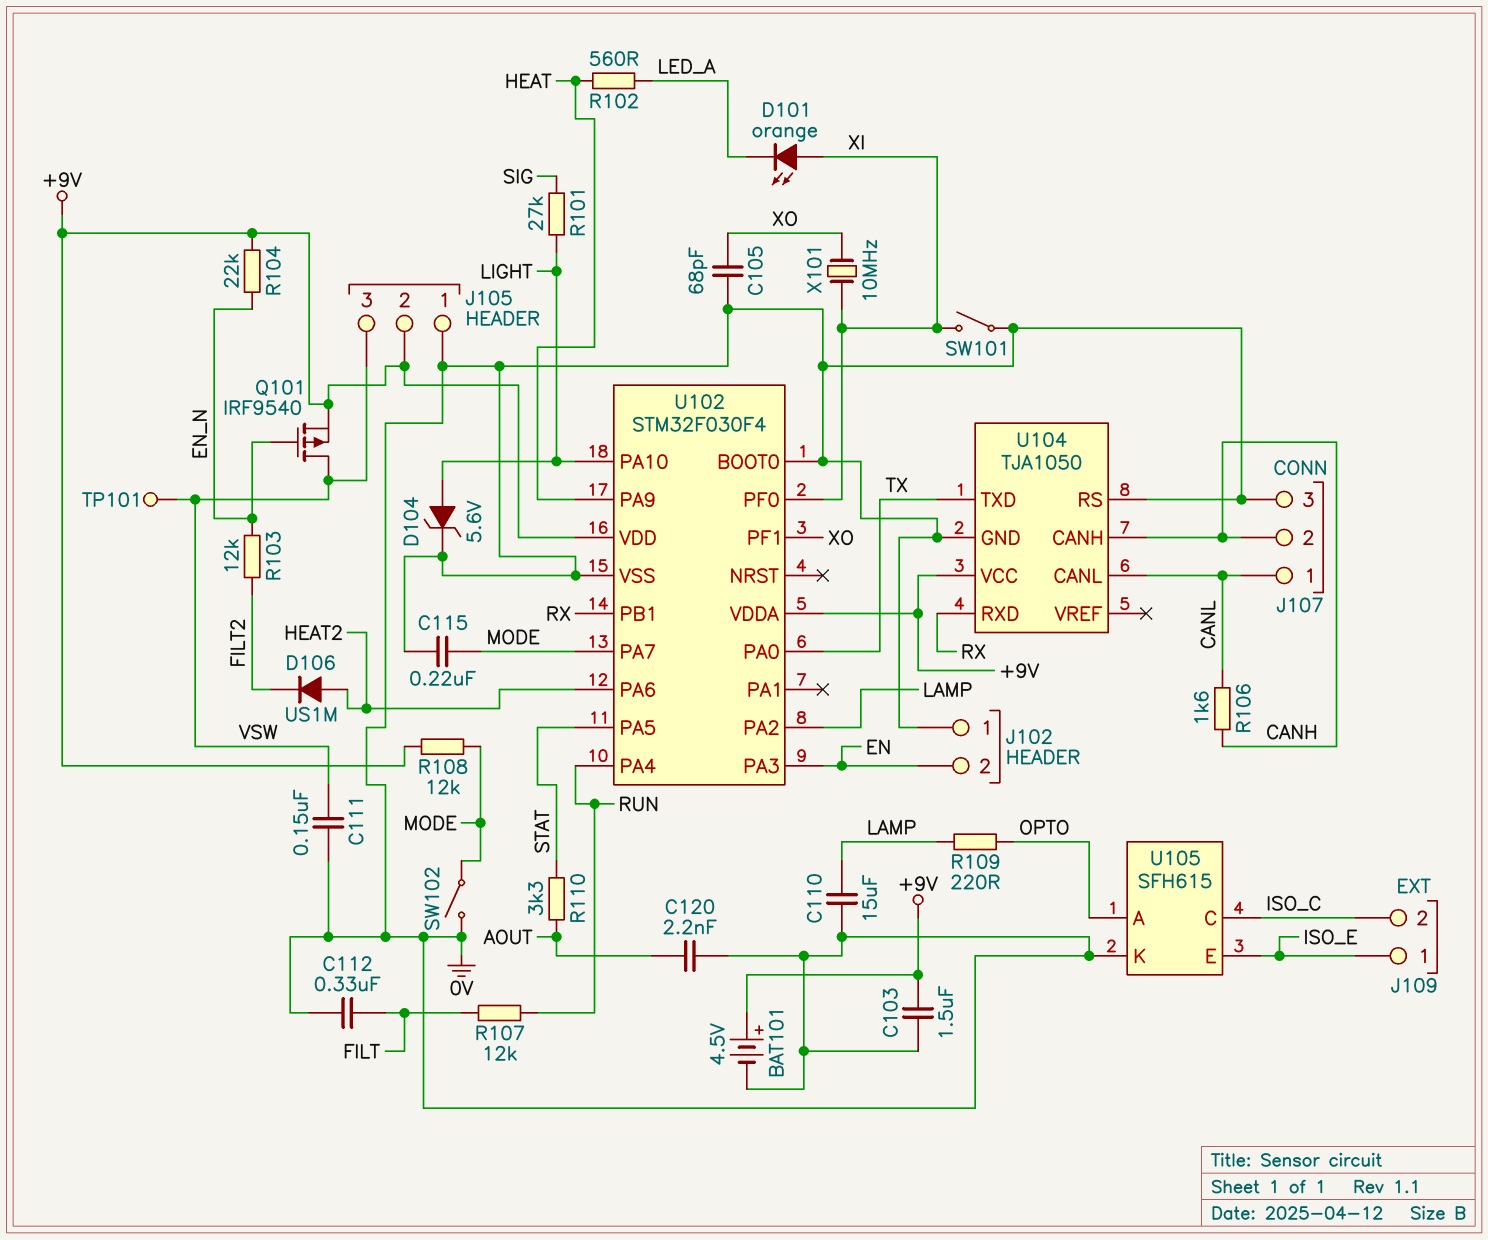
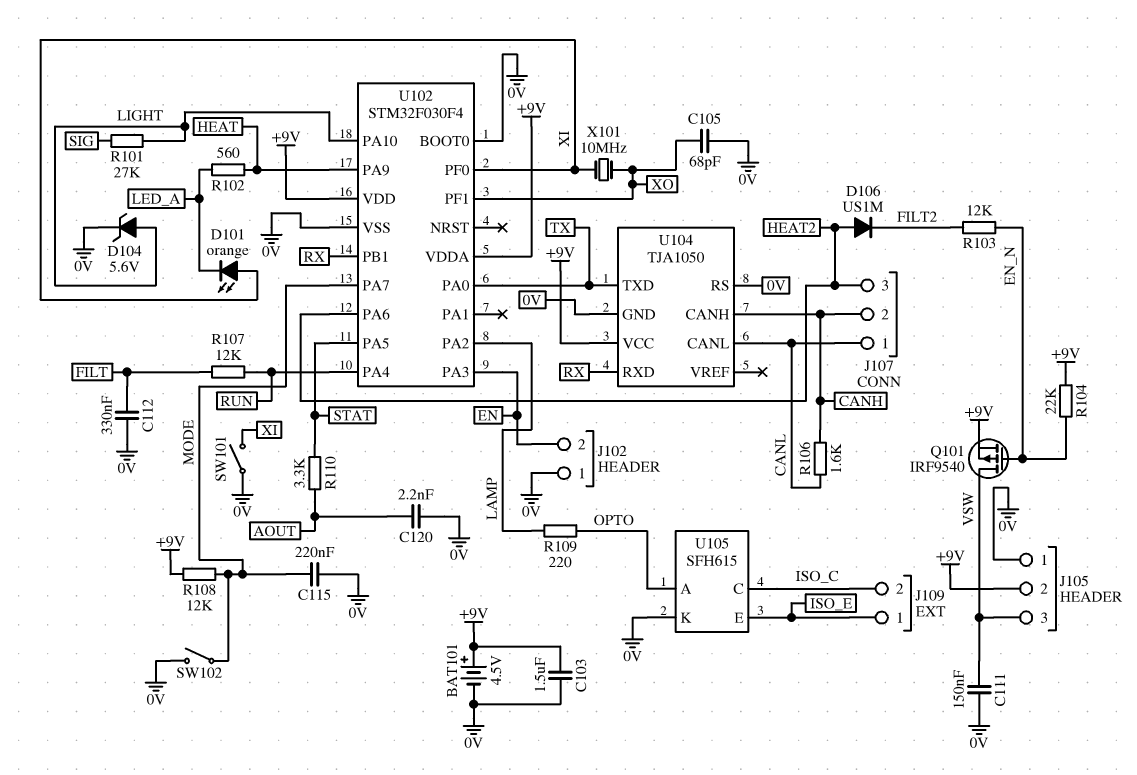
C110: 15uF (0V, LAMP) -> none
J107 pin 3: 0V -> HEAT2
TP101: test point (VSW) -> none

